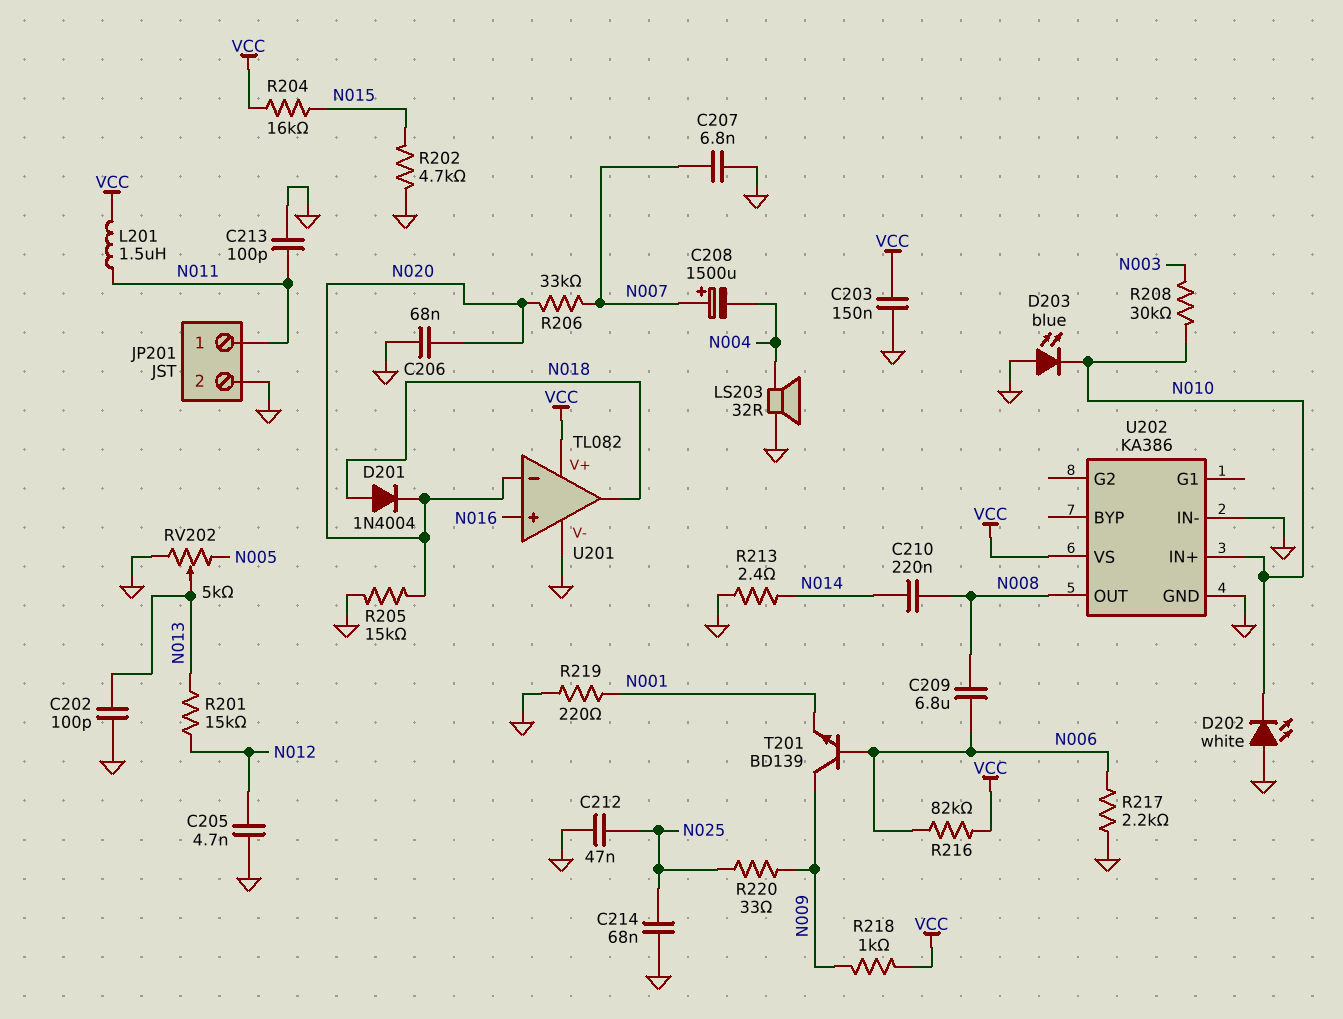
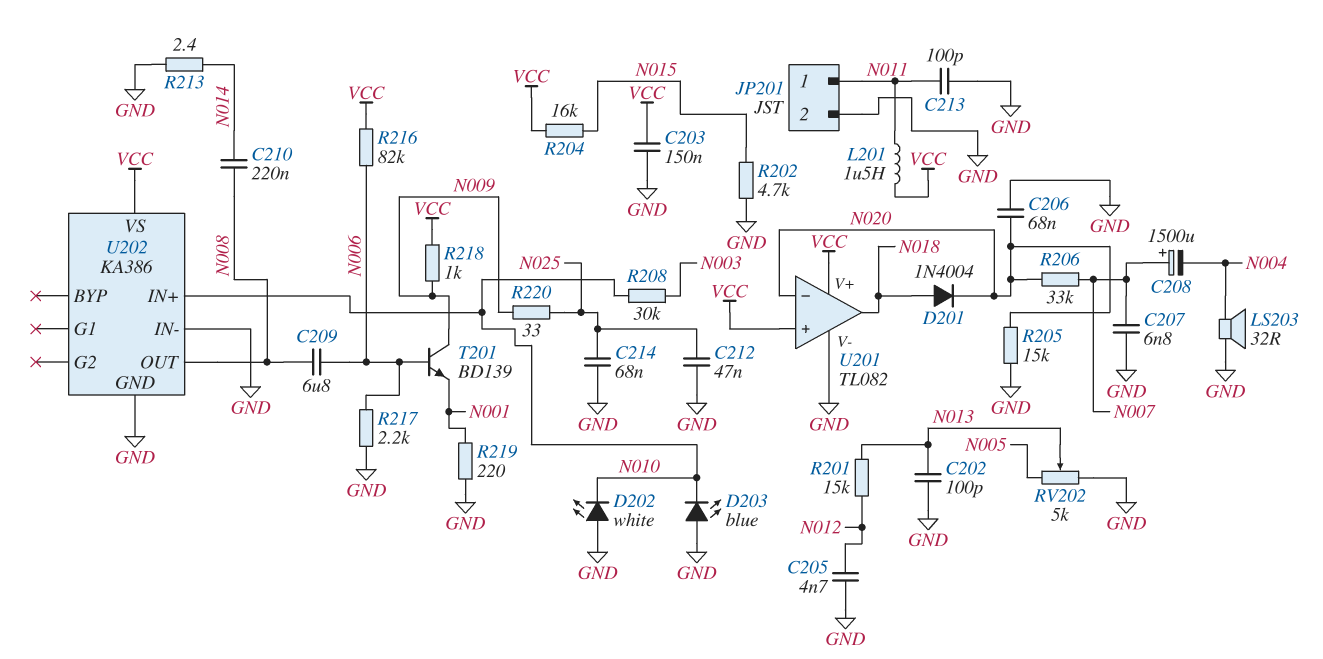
U201 pin in+: N016 -> VCC

